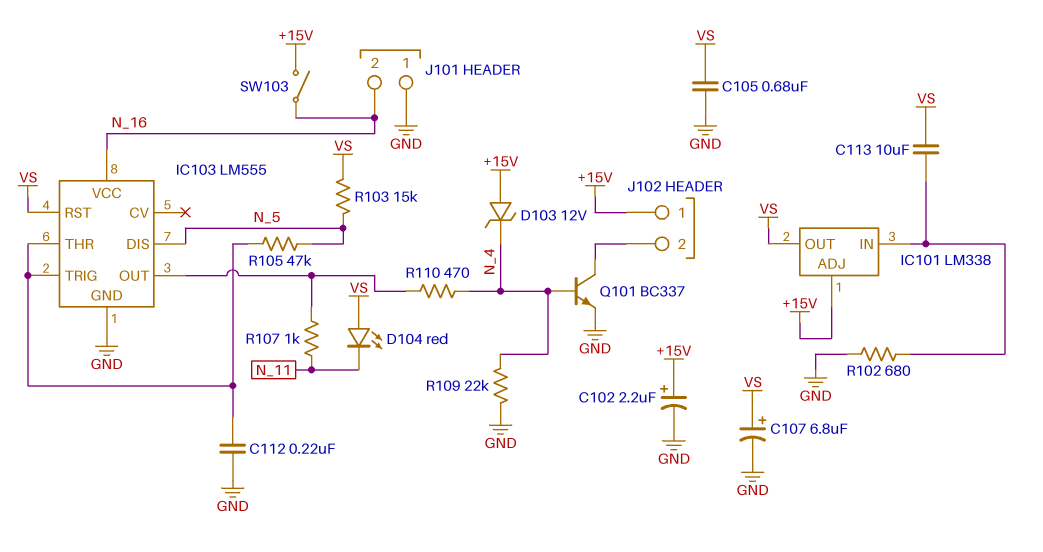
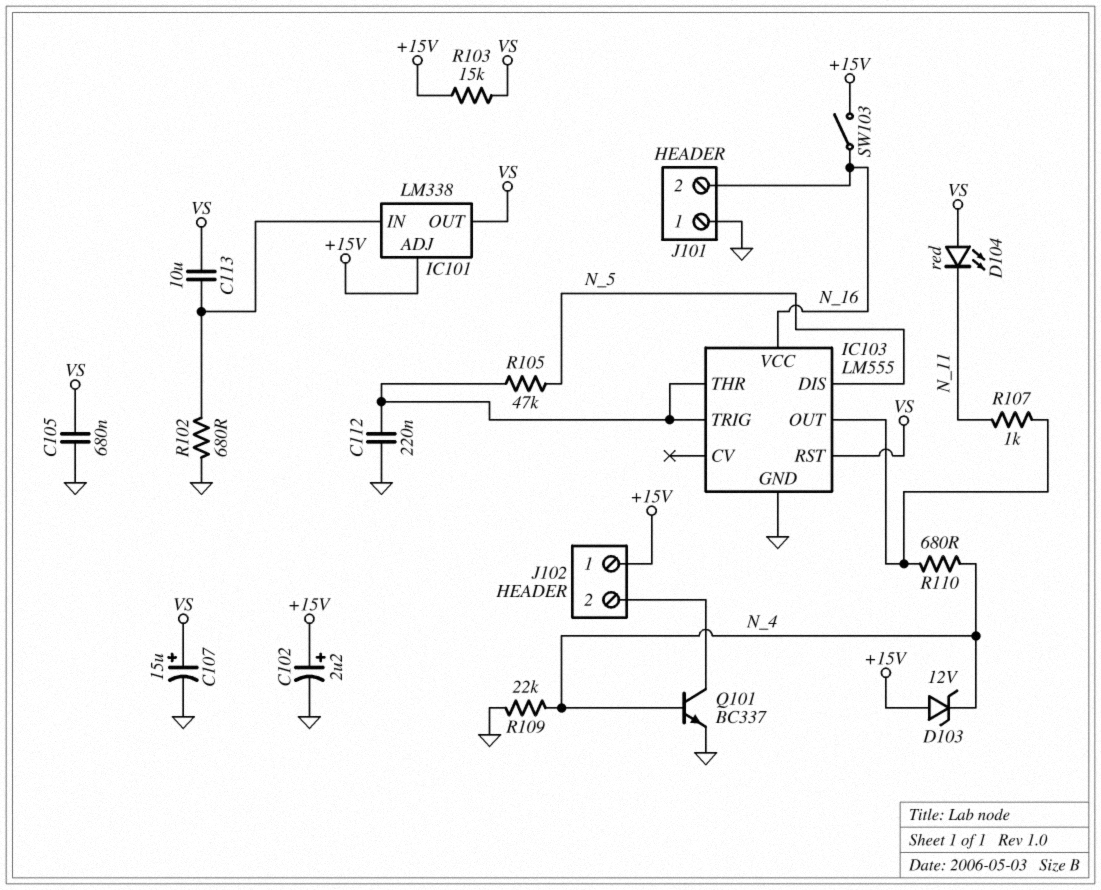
C107: 6.8uF (plus VS, minus GND) -> 15uF (plus VS, minus GND)
R103: 15k (N_5, VS) -> 15k (+15V, VS)
R110: 470 (IC103/OUT, N_4) -> 680 (IC103/OUT, N_4)

